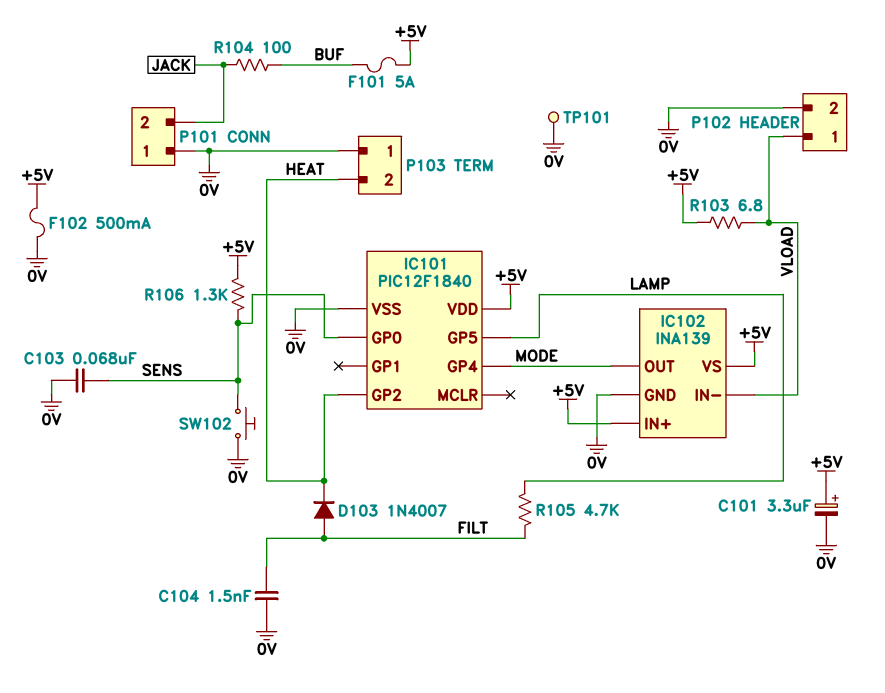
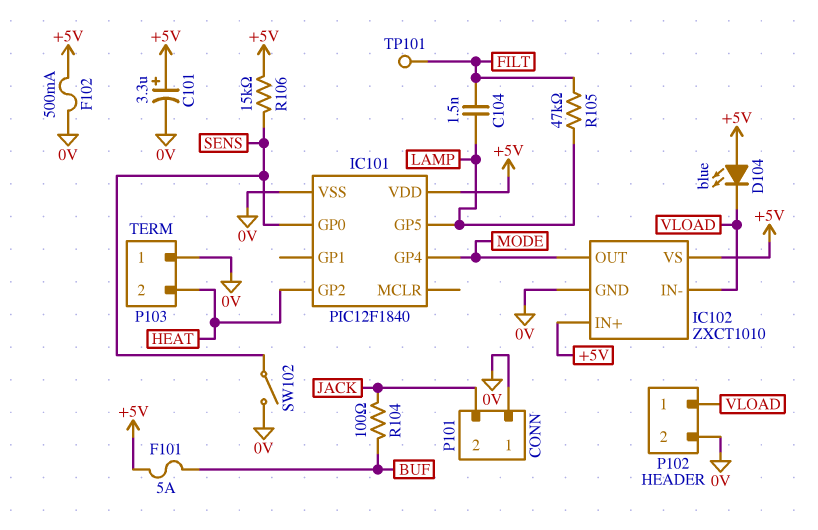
C103: 68nF (0V, SENS) -> none
C104: 1.5nF (0V, FILT) -> 1.5nF (FILT, LAMP)
D103: diode 1N4007 (A FILT, K HEAT) -> none
D104: none -> LED blue (A +5V, K VLOAD)
IC102: INA139 -> ZXCT1010
R103: 6.8 (+5V, VLOAD) -> none
R105: 4.7k (FILT, LAMP) -> 47k (FILT, LAMP)
R106: 1.3k (+5V, SENS) -> 15k (+5V, SENS)
SW102: button (0V, SENS) -> switch (0V, SENS)
TP101: test point (0V) -> test point (FILT)

